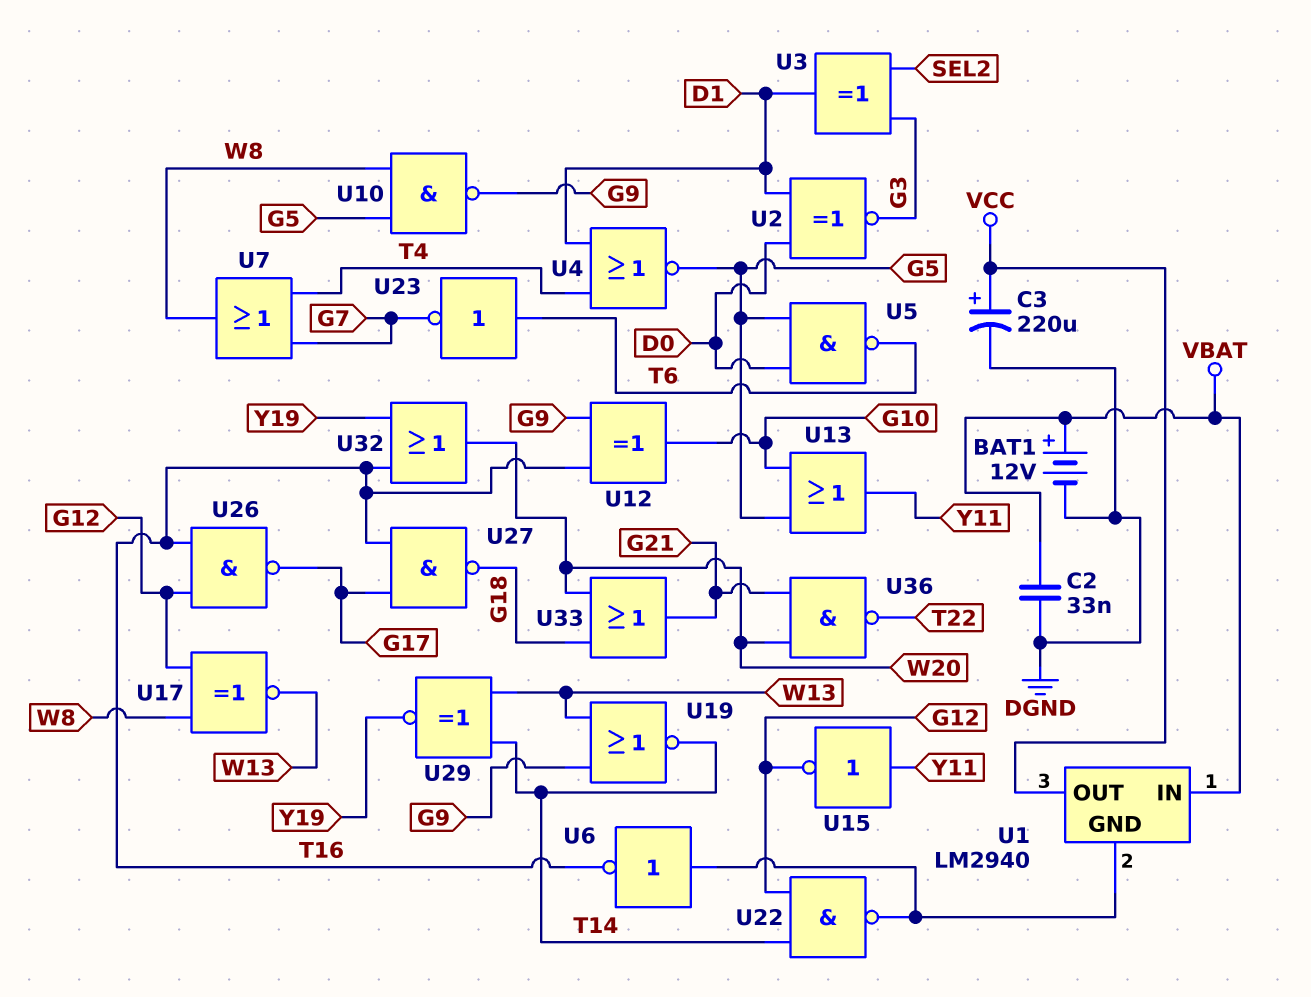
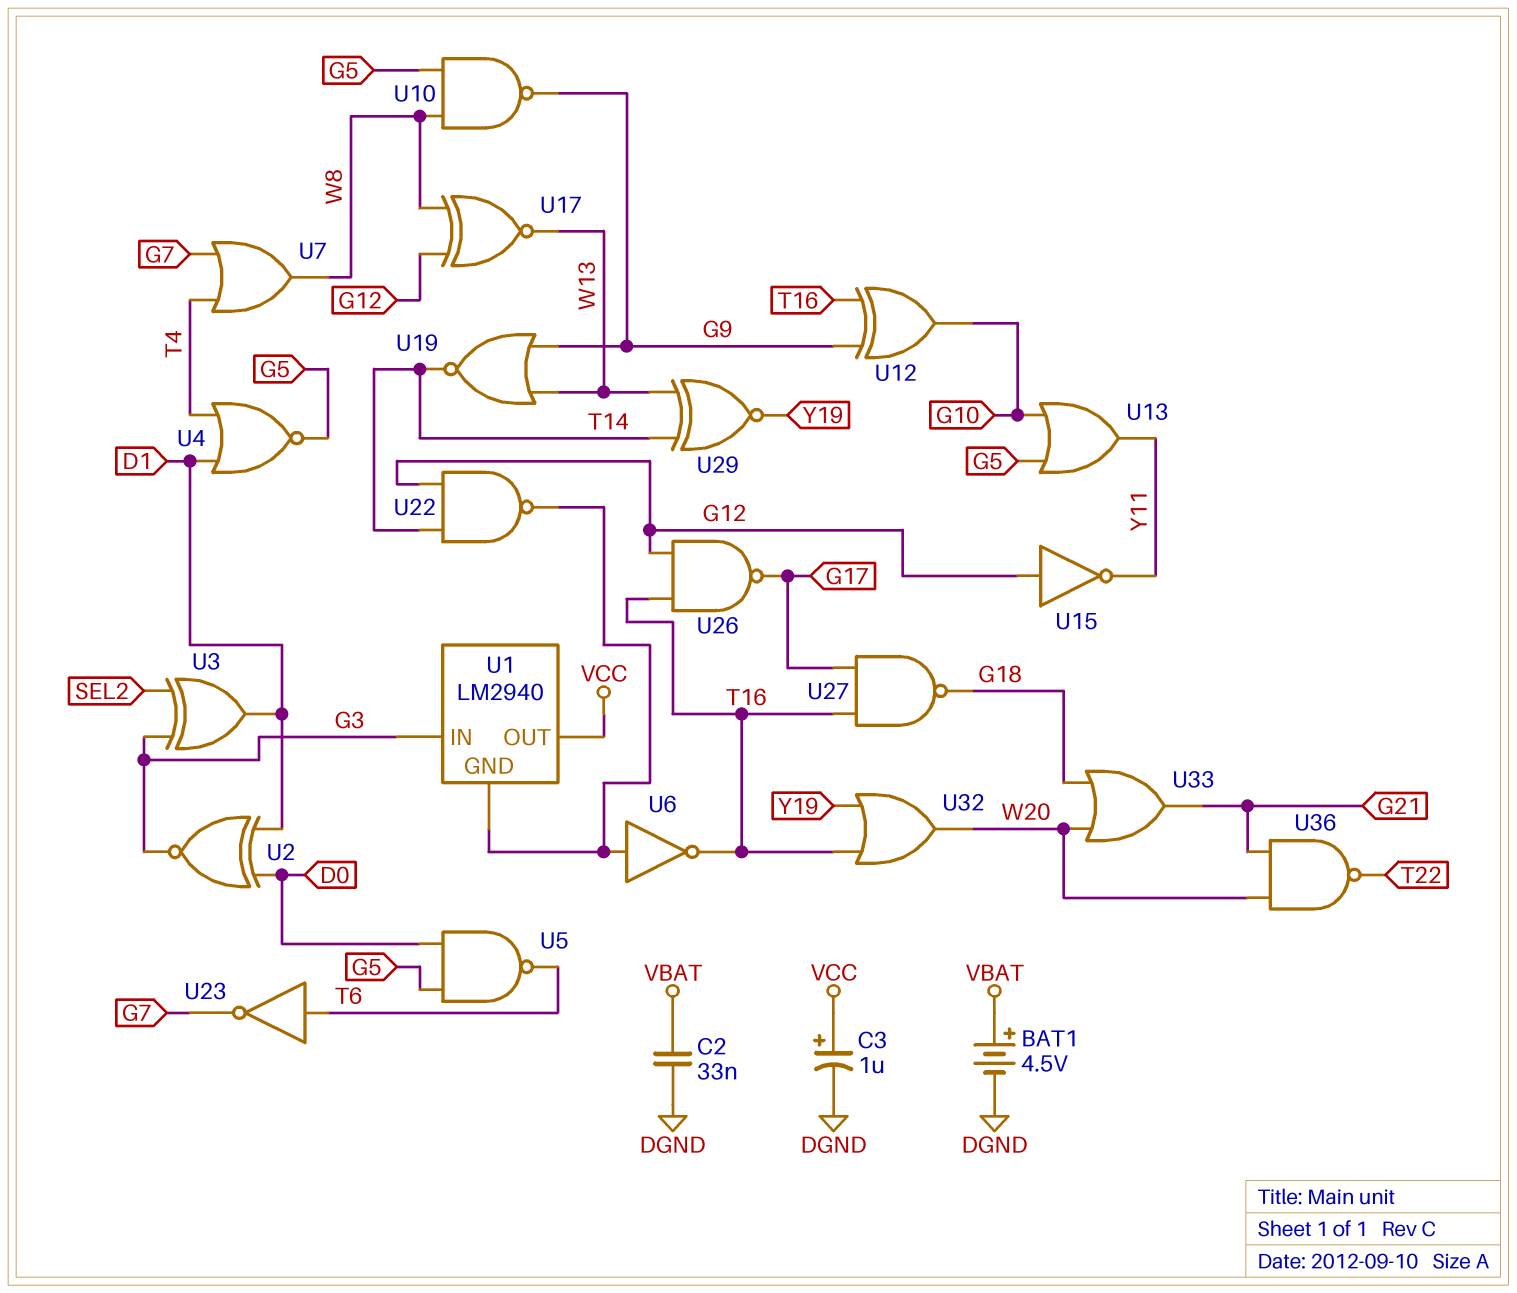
BAT1: 12V (plus VBAT, minus DGND) -> 4.5V (plus VBAT, minus DGND)
C3: 220uF (plus VCC, minus DGND) -> 1uF (plus VCC, minus DGND)
U1 pin IN: VBAT -> G3
U15: NOT (in Y11, out G12) -> NOT (in G12, out Y11)

